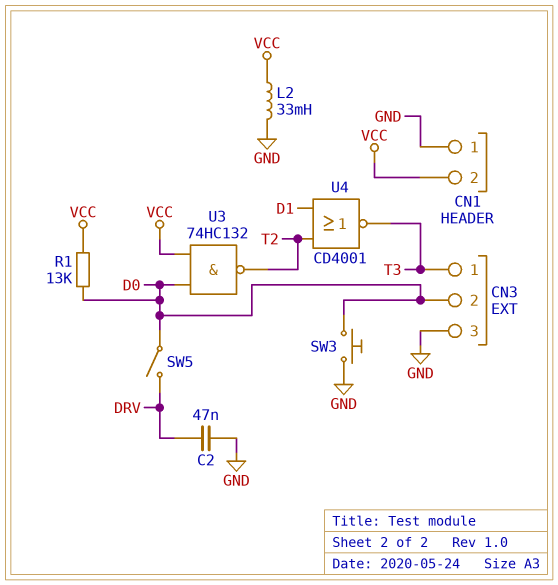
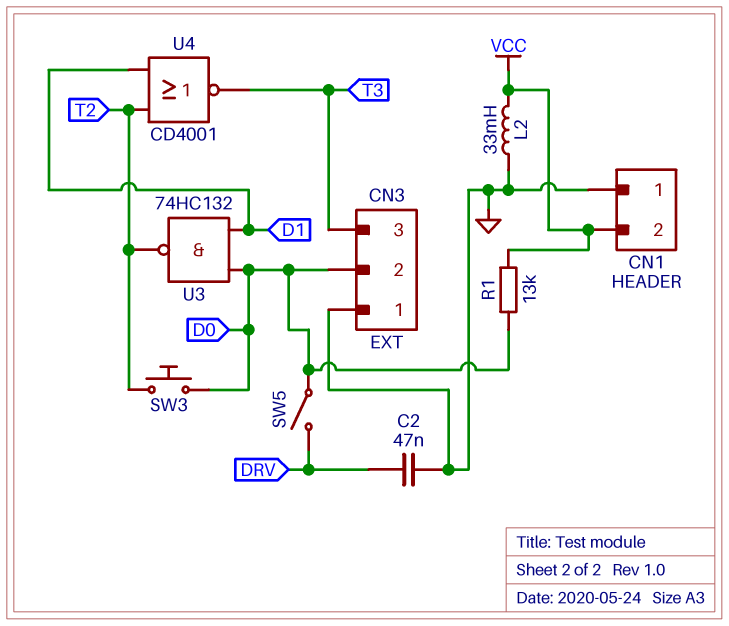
CN3 pin 1: T3 -> GND
CN3 pin 3: GND -> T3
SW3: button (D0, GND) -> button (D0, T2)
U3: NAND 74HC132 (in D0, in VCC, out T2) -> NAND 74HC132 (in D0, in D1, out T2)

